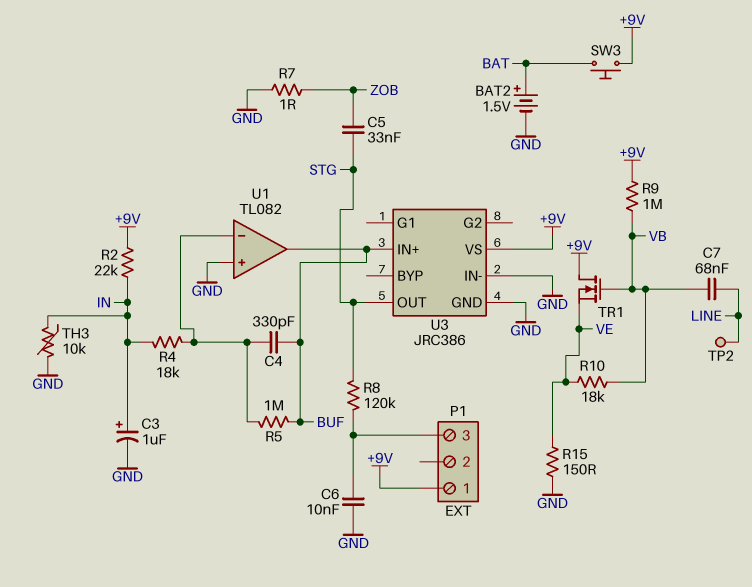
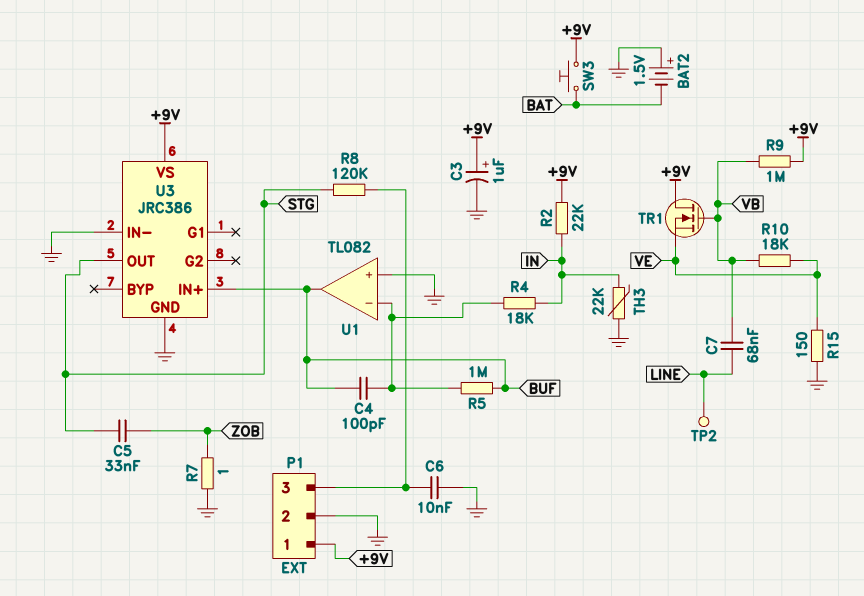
BAT2: 1.5V (plus BAT, minus GND) -> 1.5V (plus GND, minus BAT)
C3: 1uF (plus IN, minus GND) -> 1uF (plus +9V, minus GND)
C4: 330pF (BUF, U1/in-) -> 100pF (BUF, U1/in-)
P1 pin 2: none -> GND
TH3: 10k (GND, IN) -> 22k (GND, IN)

